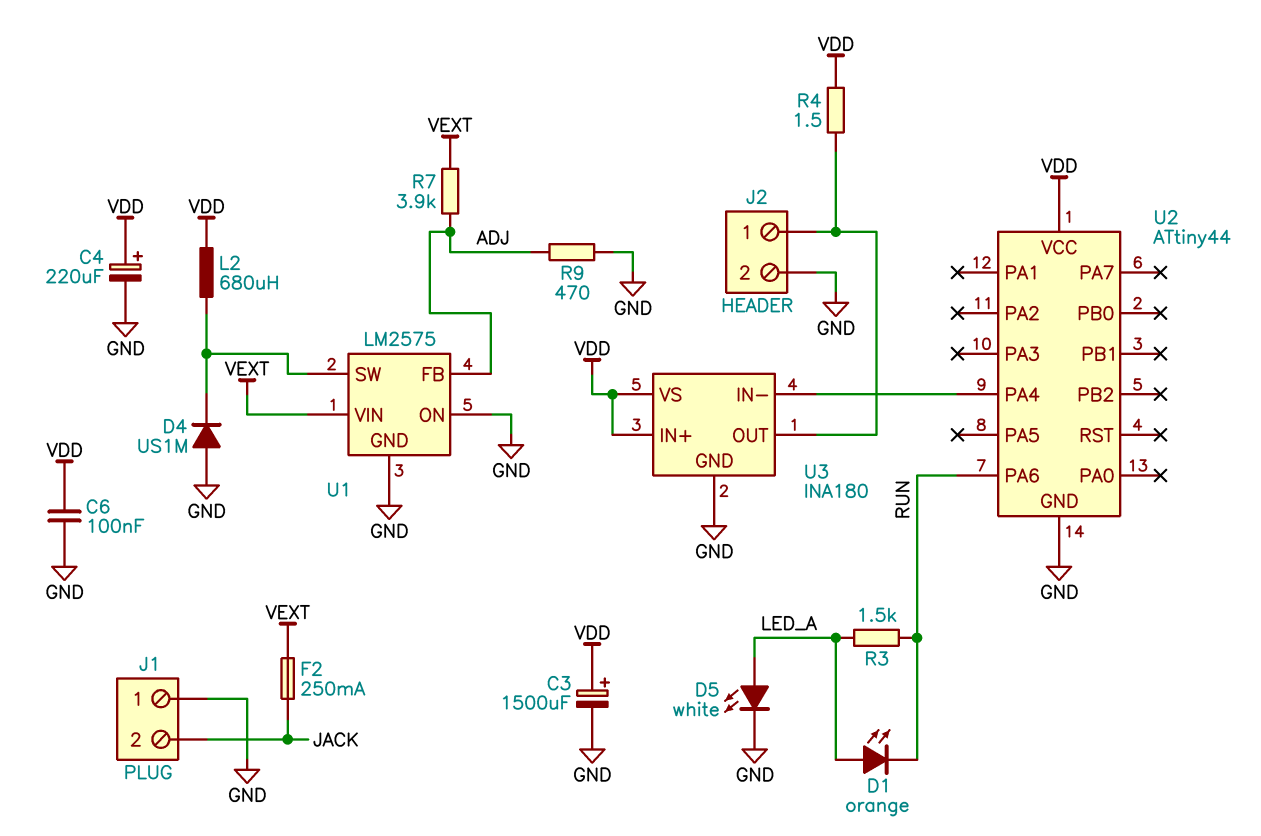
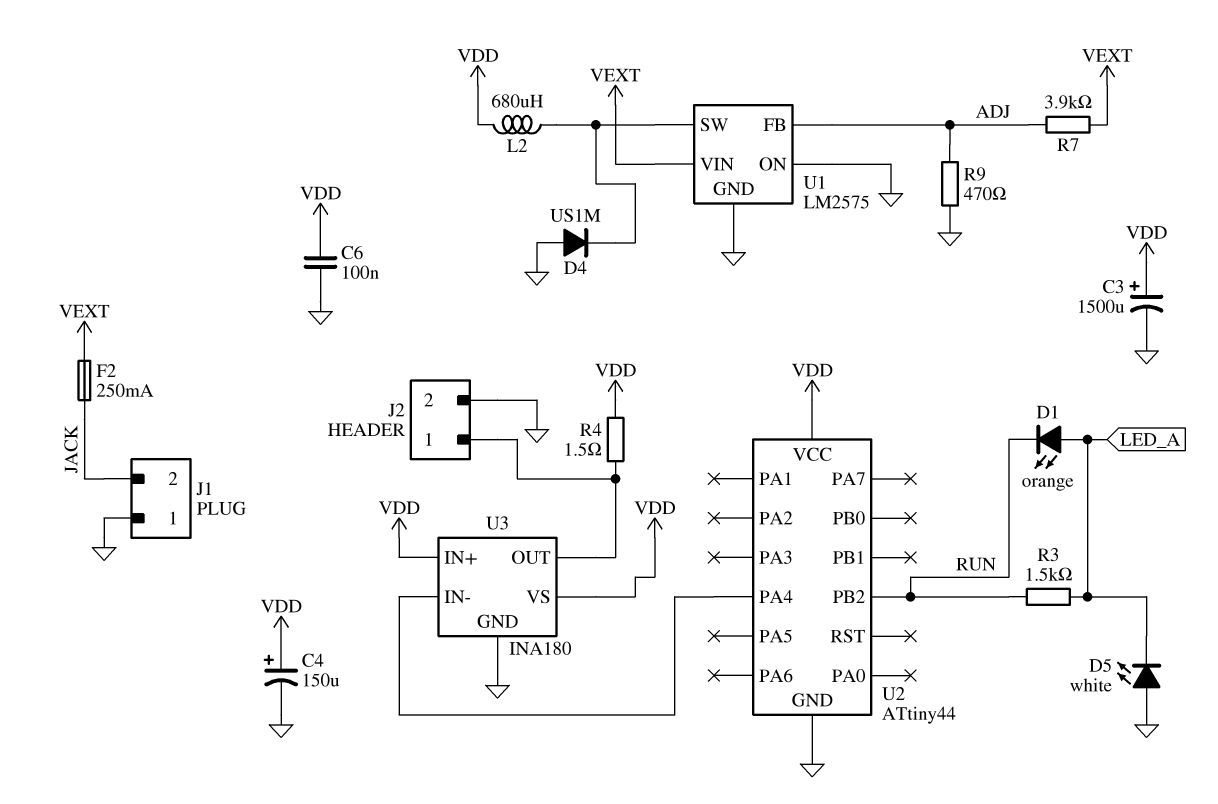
C4: 220uF (plus VDD, minus GND) -> 150uF (plus VDD, minus GND)
D5: LED white (A LED_A, K GND) -> LED white (A GND, K LED_A)
U2 pin PA6: RUN -> none
U2 pin PB2: none -> RUN

